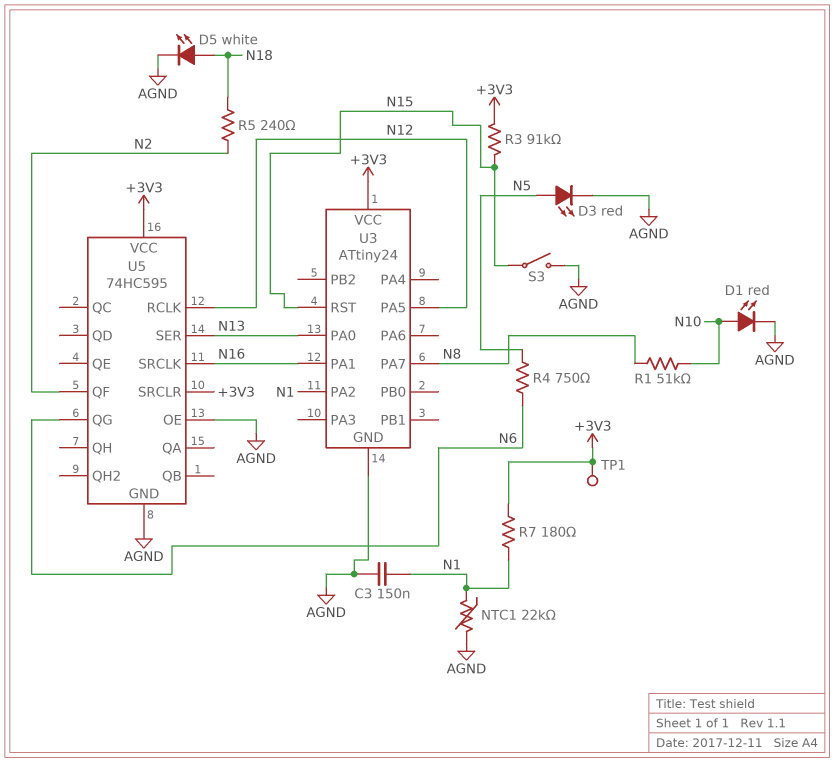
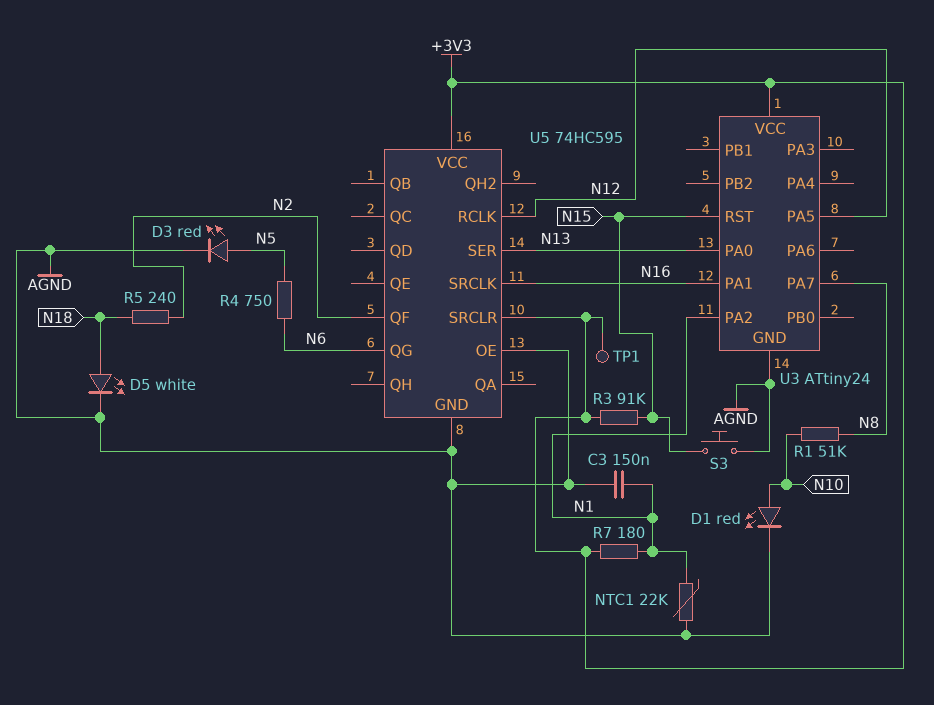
S3: switch (AGND, N15) -> button (AGND, N15)

